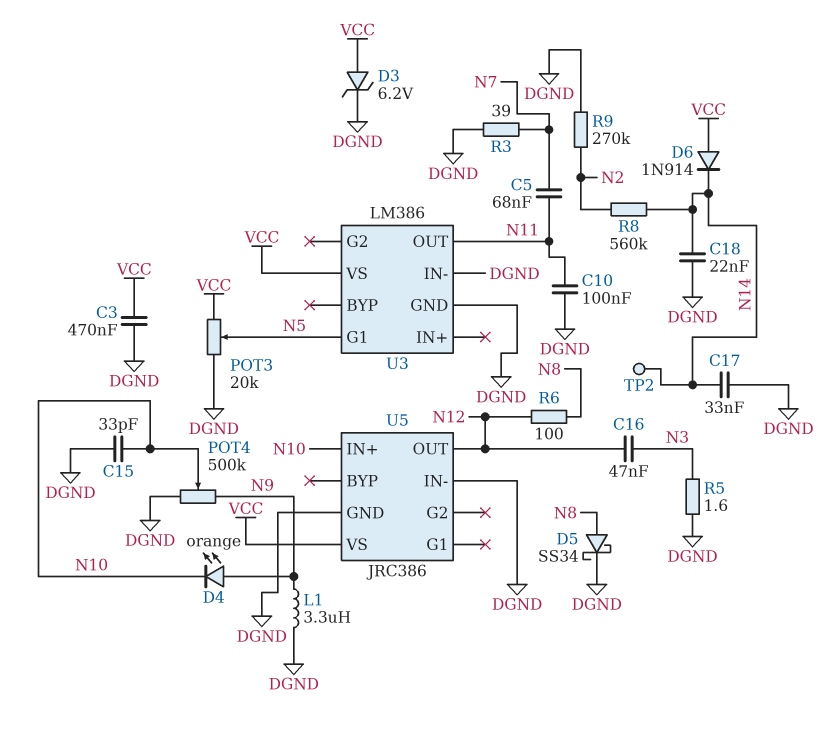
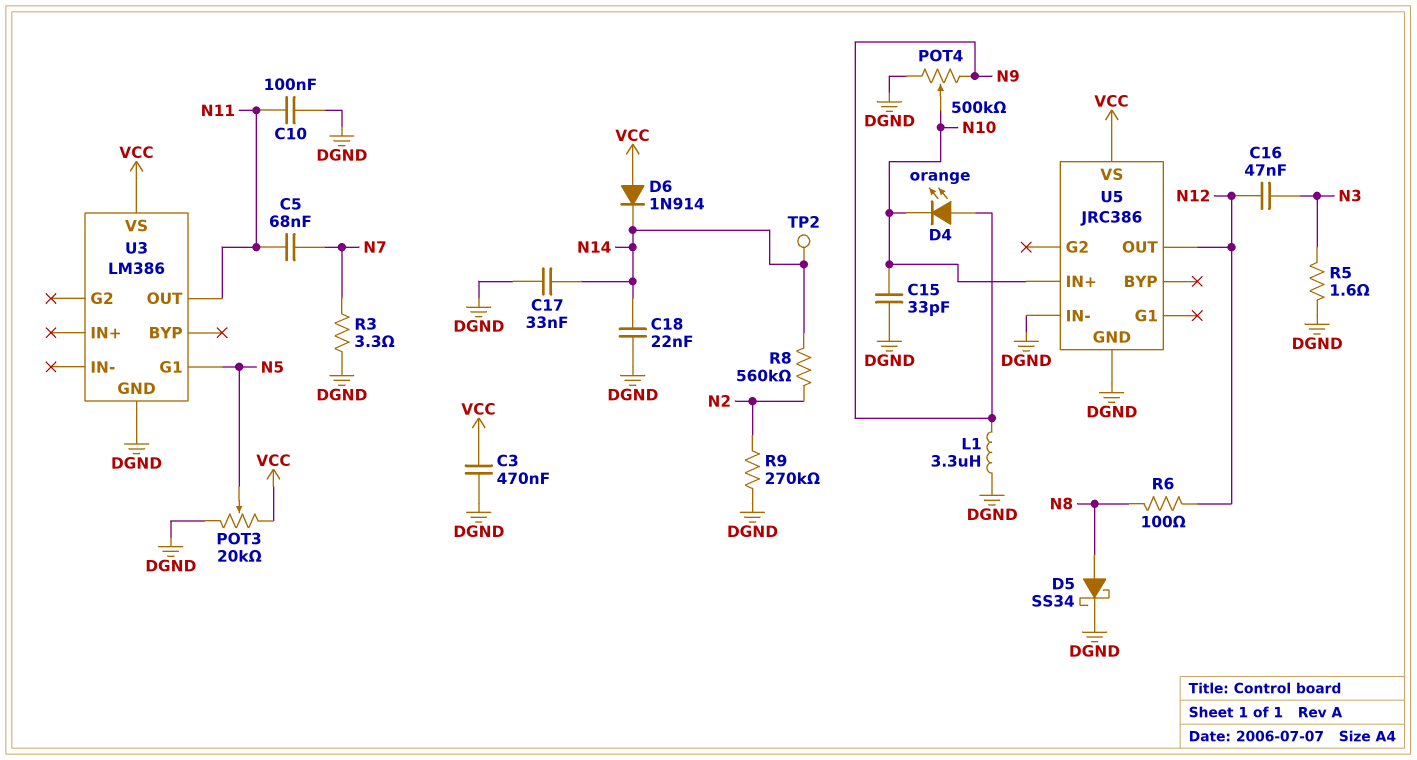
D3: zener 6.2V (A VCC, K DGND) -> none
R3: 39 (DGND, N7) -> 3.3 (DGND, N7)
U3 pin IN-: DGND -> none

